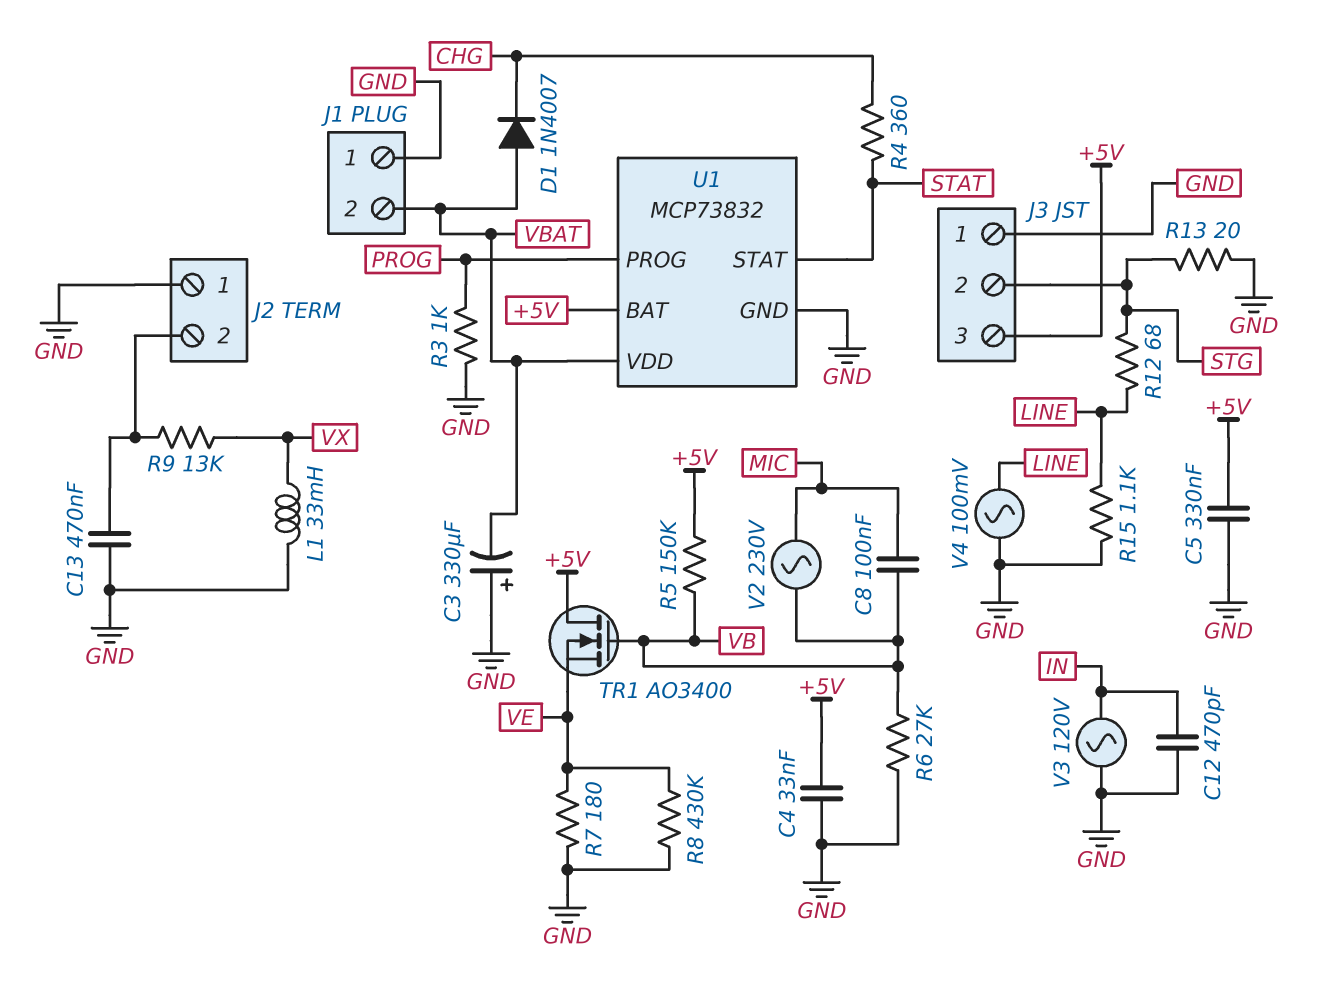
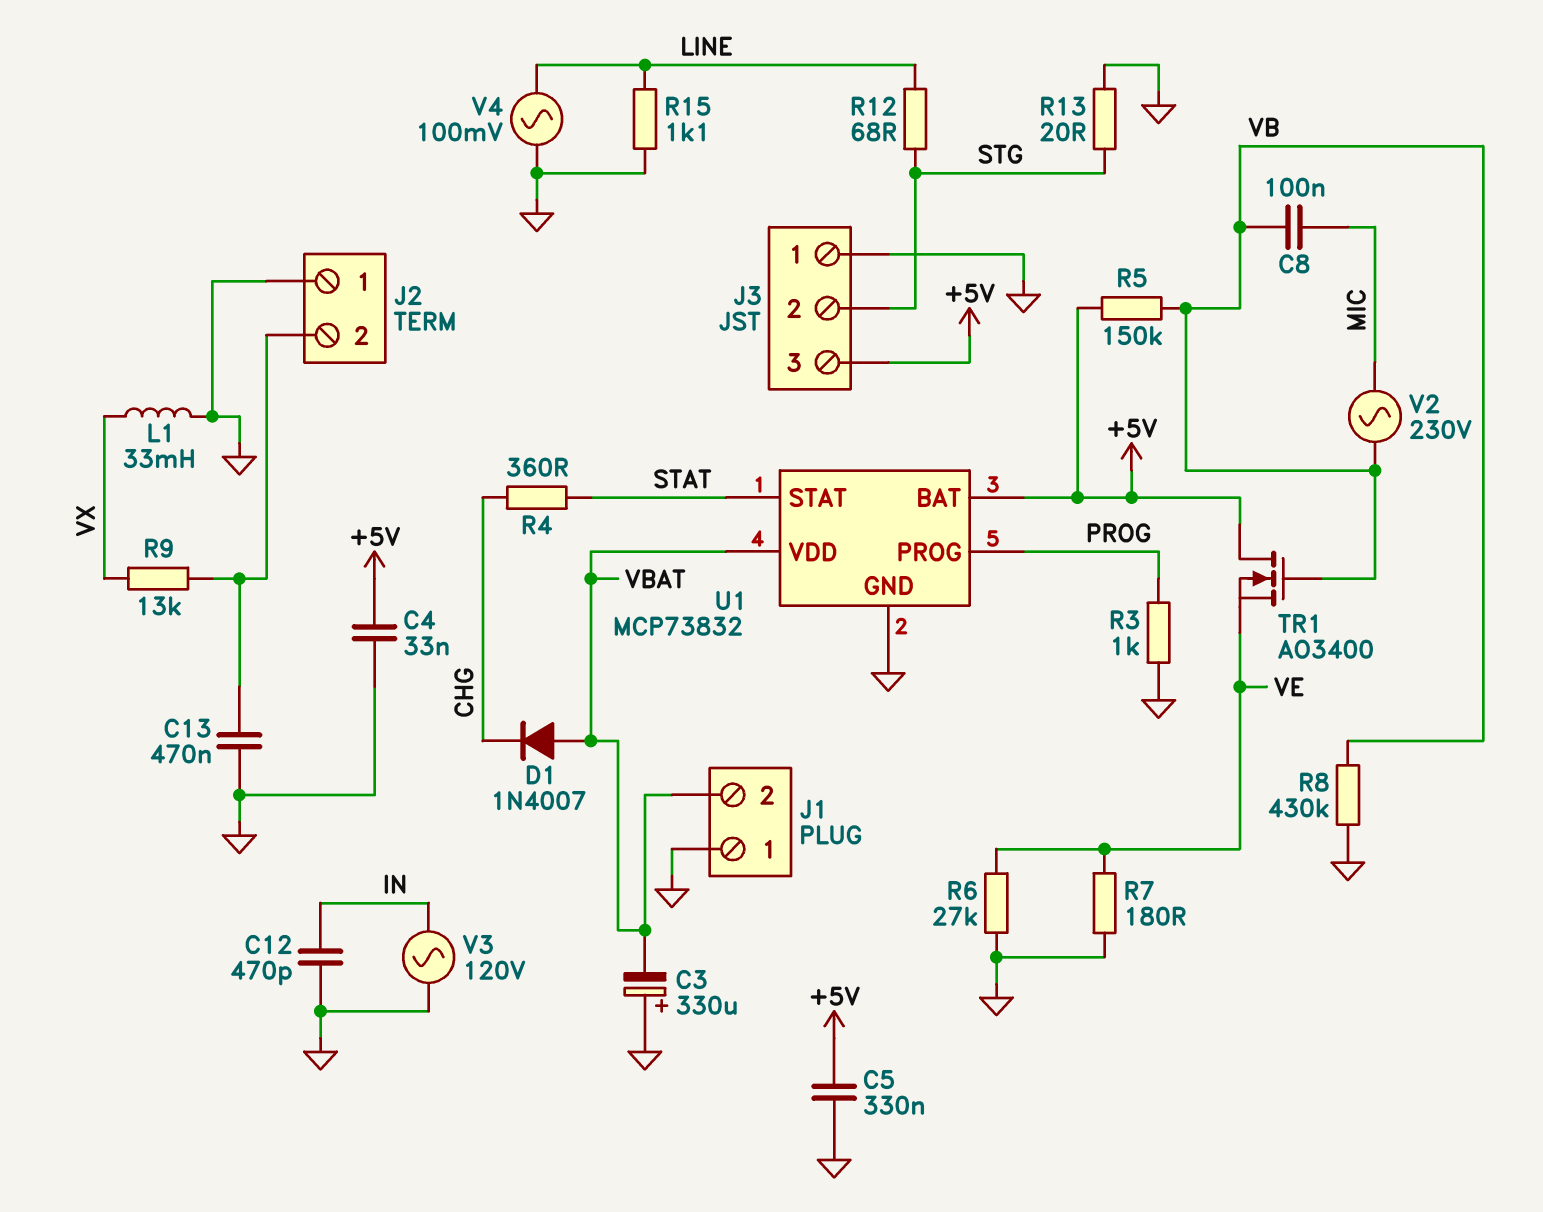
R6: 27k (GND, VB) -> 27k (GND, VE)
R8: 430k (GND, VE) -> 430k (GND, VB)

